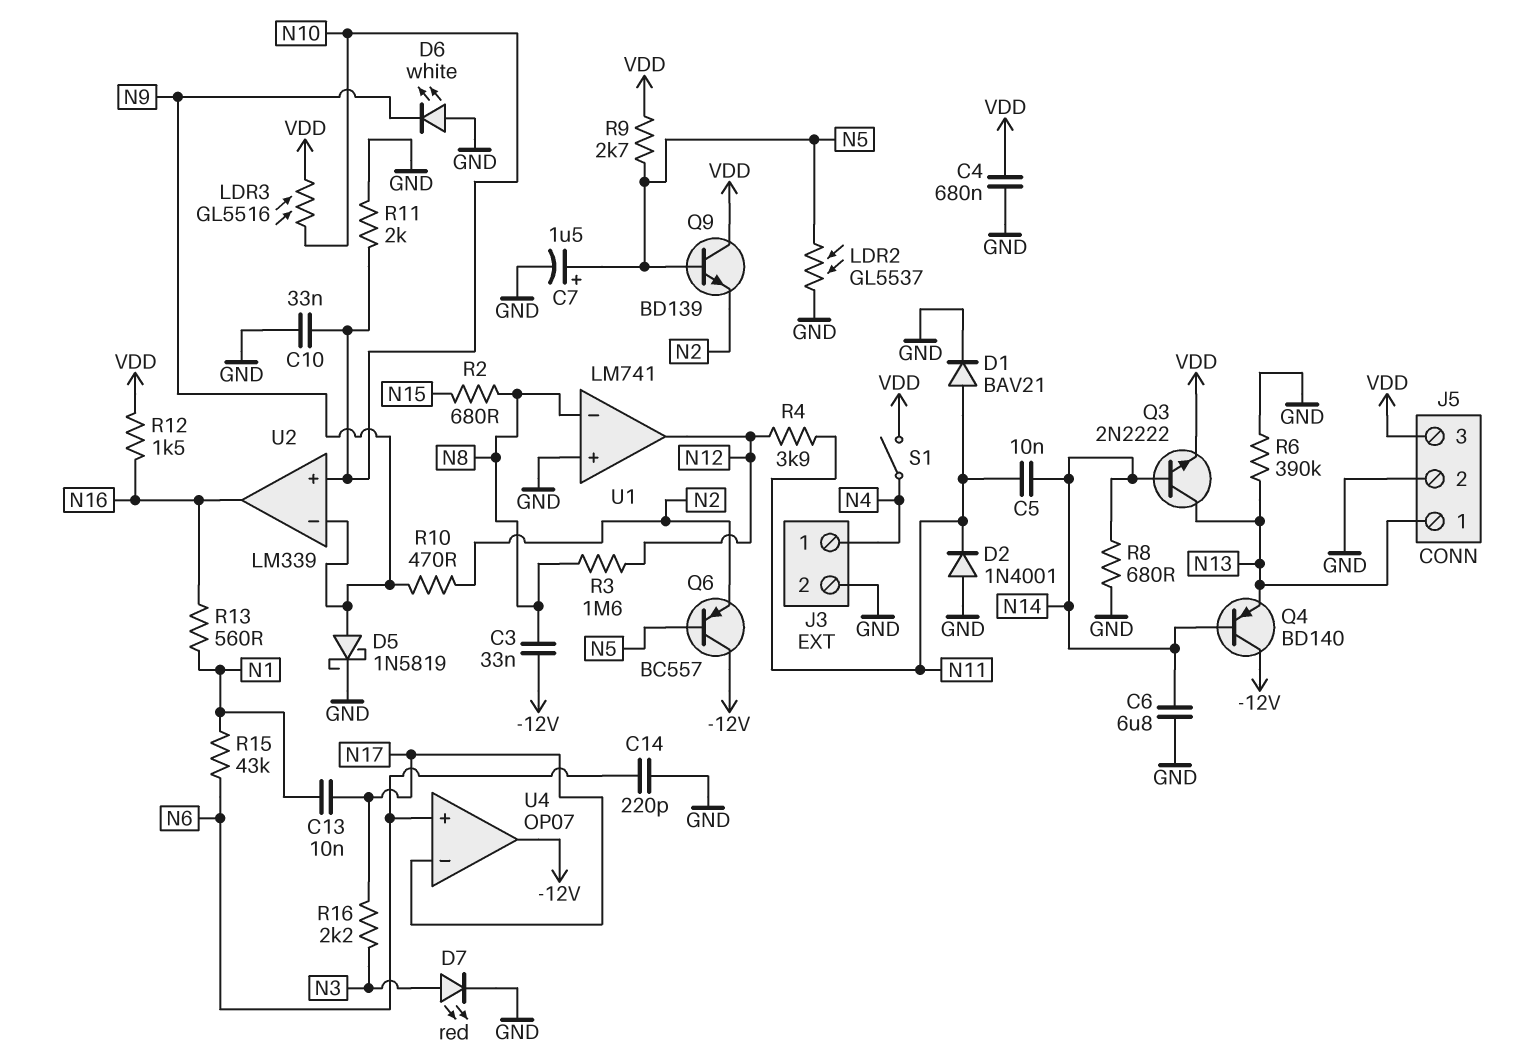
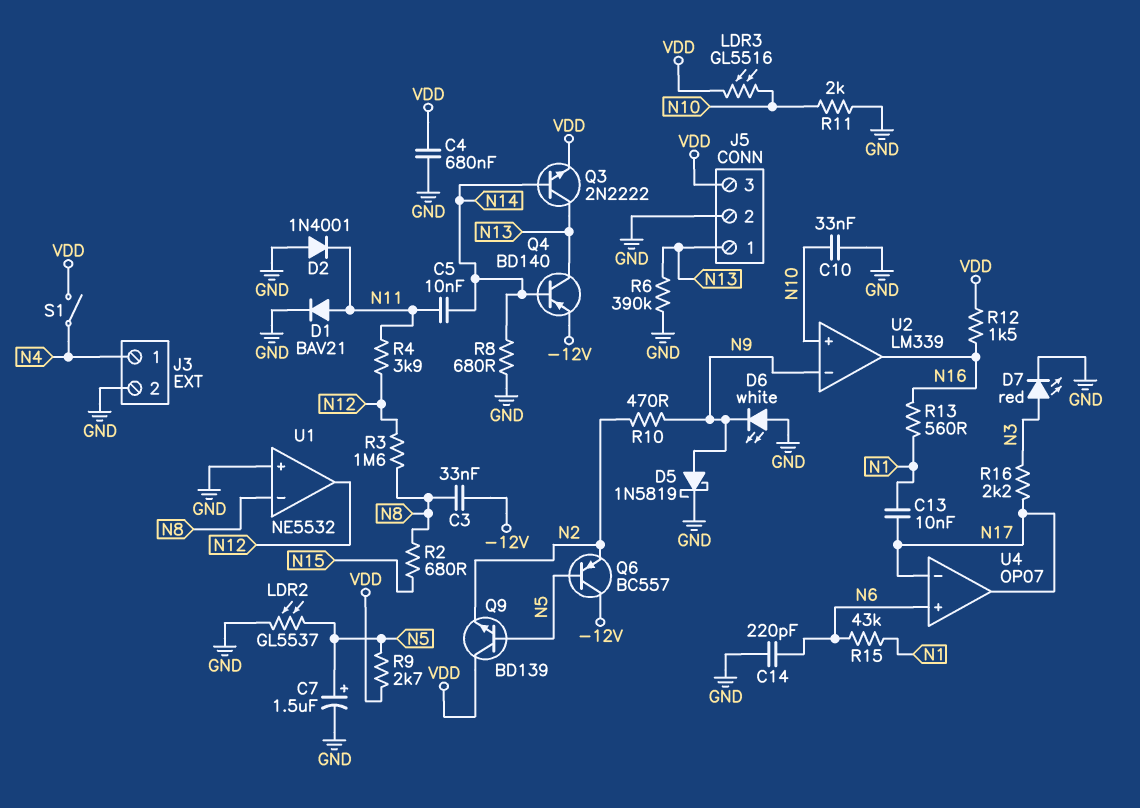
C6: 6.8uF (GND, N14) -> none
Q4: PNP BD140 (B N14, C -12V, E N13) -> PNP BD140 (B N14, C N13, E -12V)
U1: LM741 -> NE5532
U4 pin out: -12V -> N17

